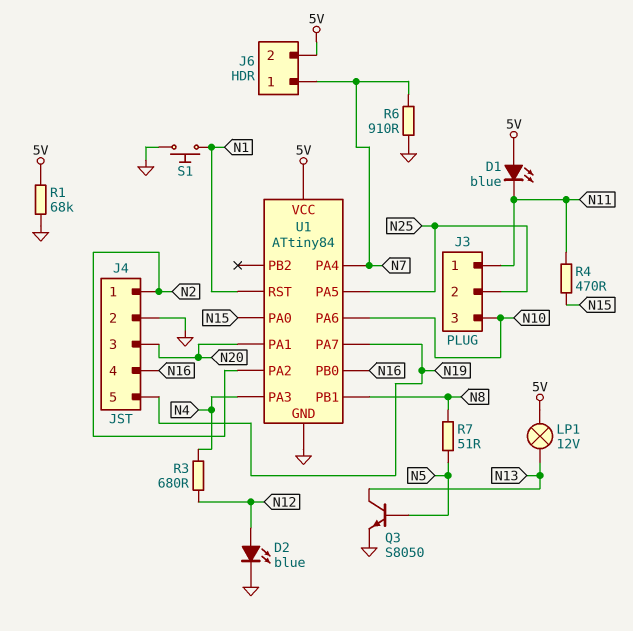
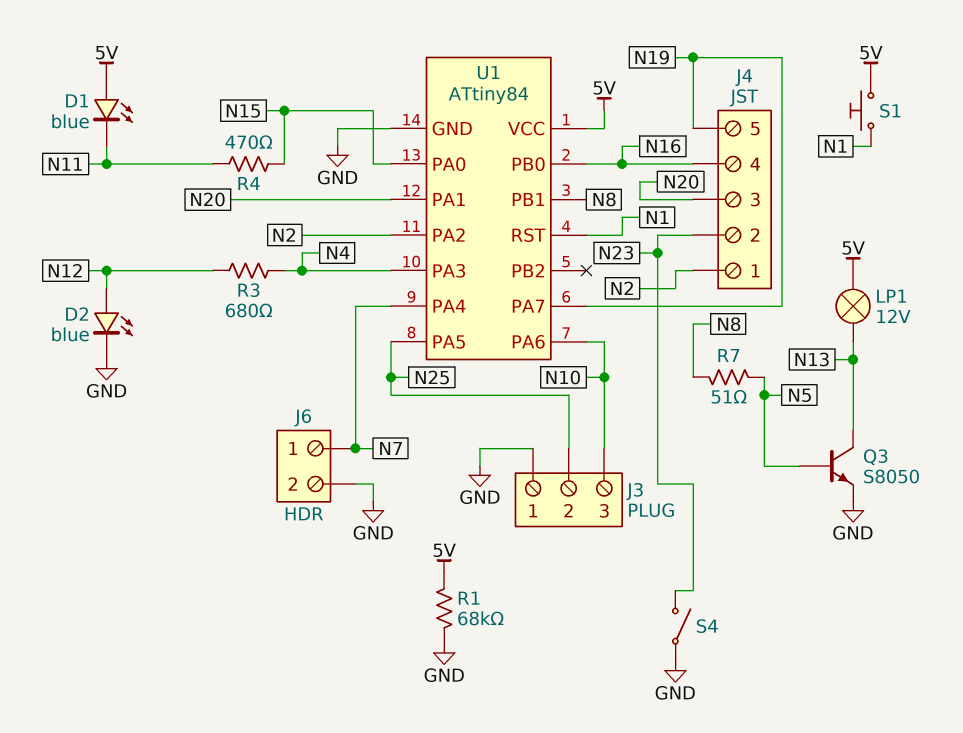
J3 pin 1: N11 -> GND
J4 pin 2: GND -> N23
J6 pin 2: 5V -> GND
R6: 910 (GND, N7) -> none
S1: button (GND, N1) -> button (5V, N1)
S4: none -> switch (GND, N23)

